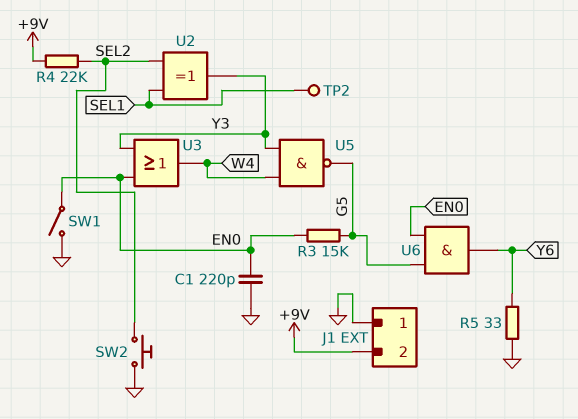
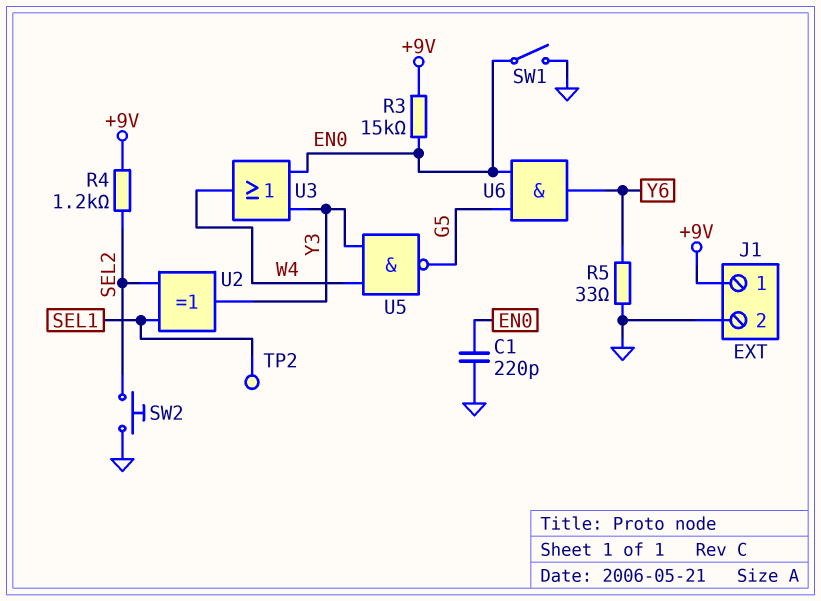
J1 pin 1: GND -> +9V
J1 pin 2: +9V -> GND
R3: 15k (EN0, G5) -> 15k (+9V, EN0)
R4: 22k (+9V, SEL2) -> 1.2k (+9V, SEL2)

